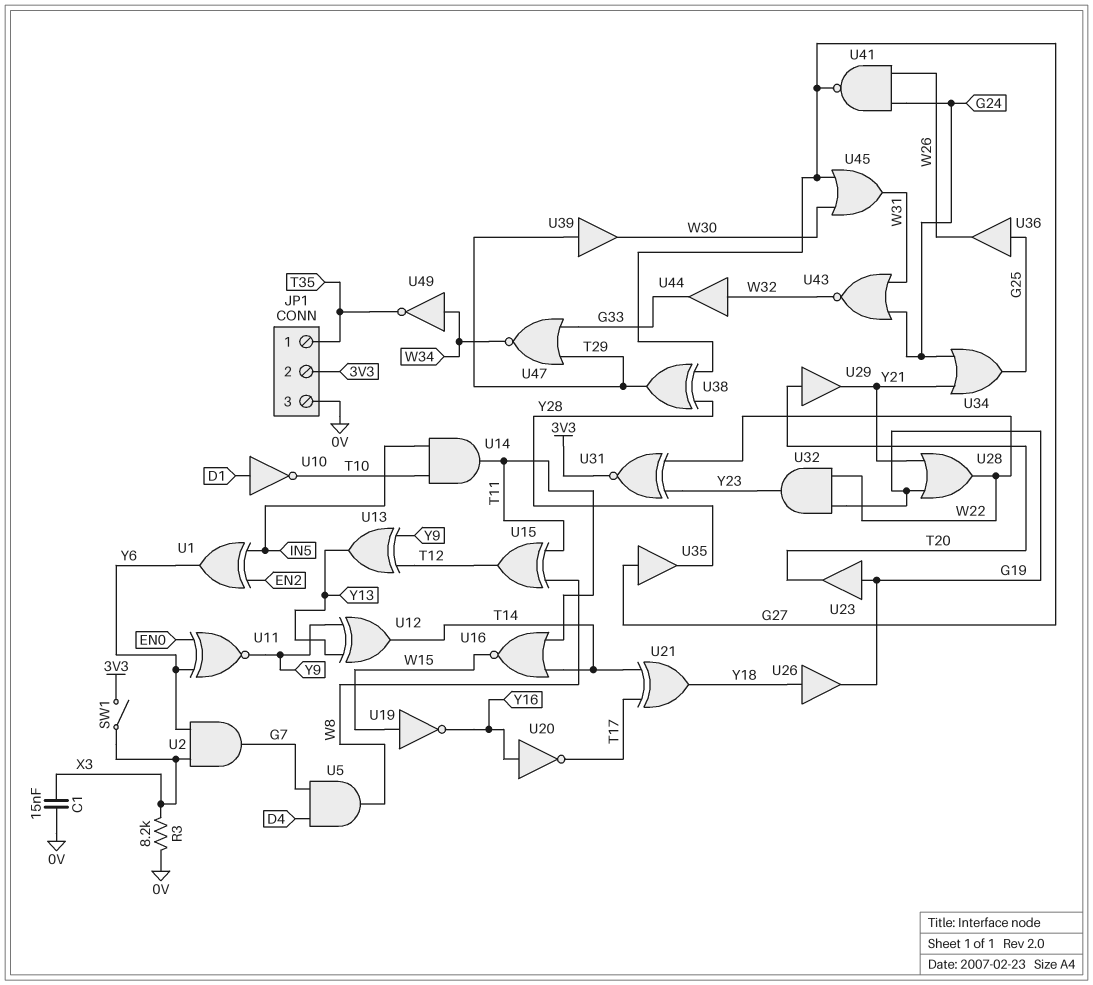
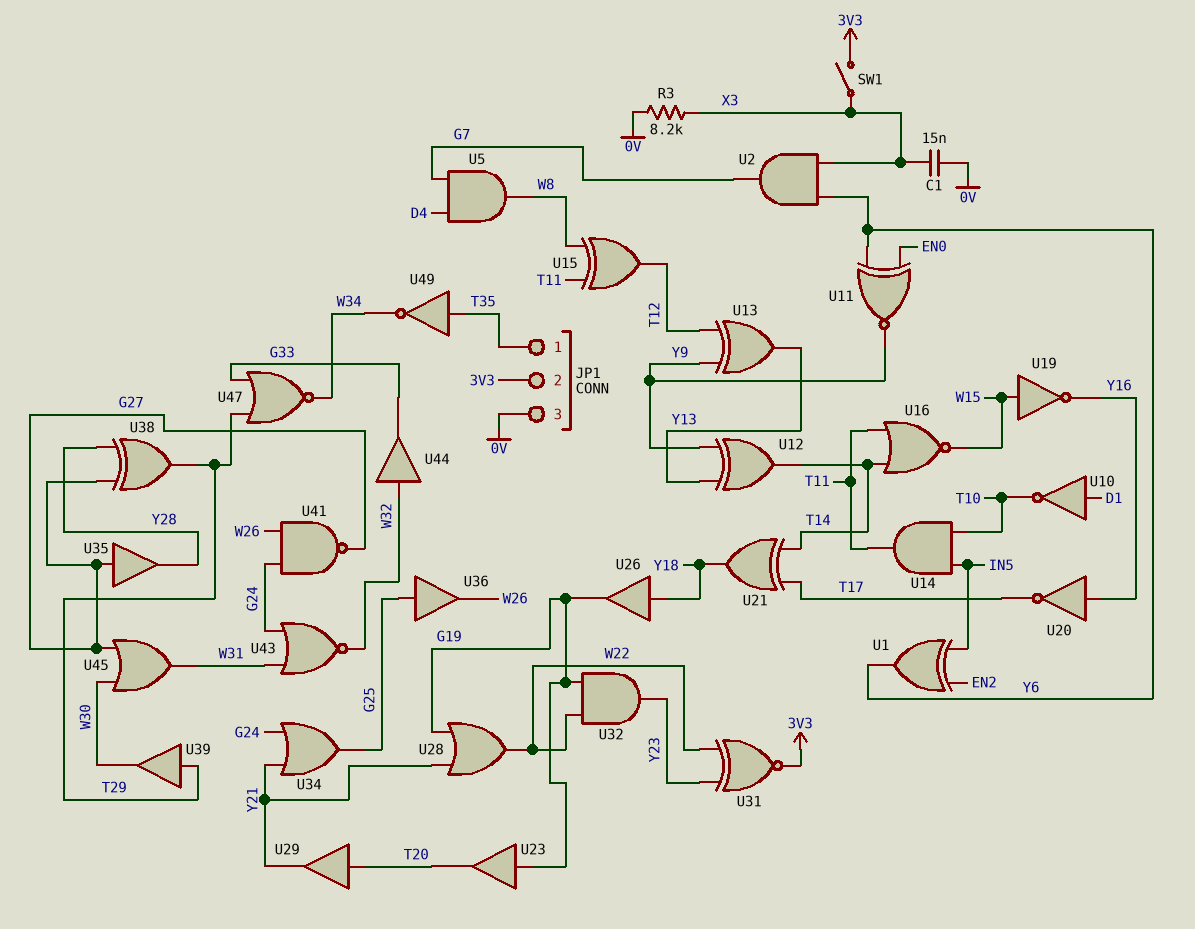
U49: NOT (in W34, out T35) -> NOT (in T35, out W34)

